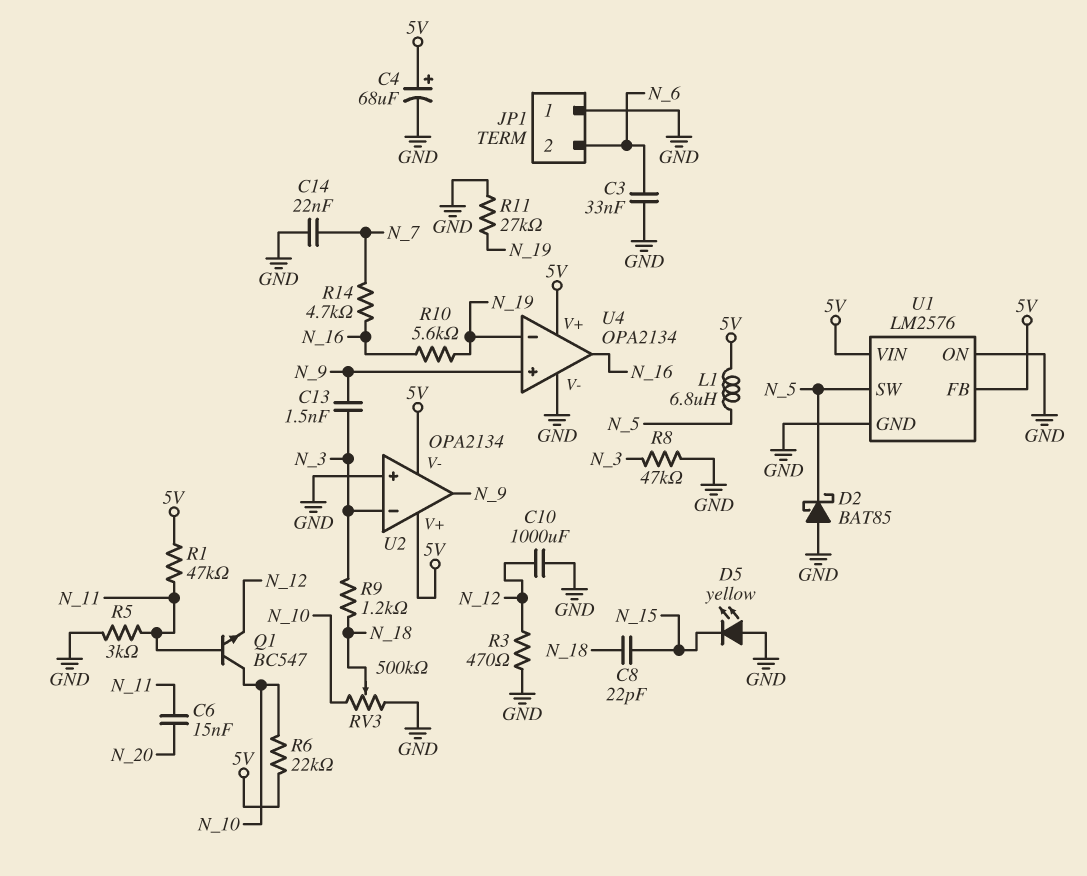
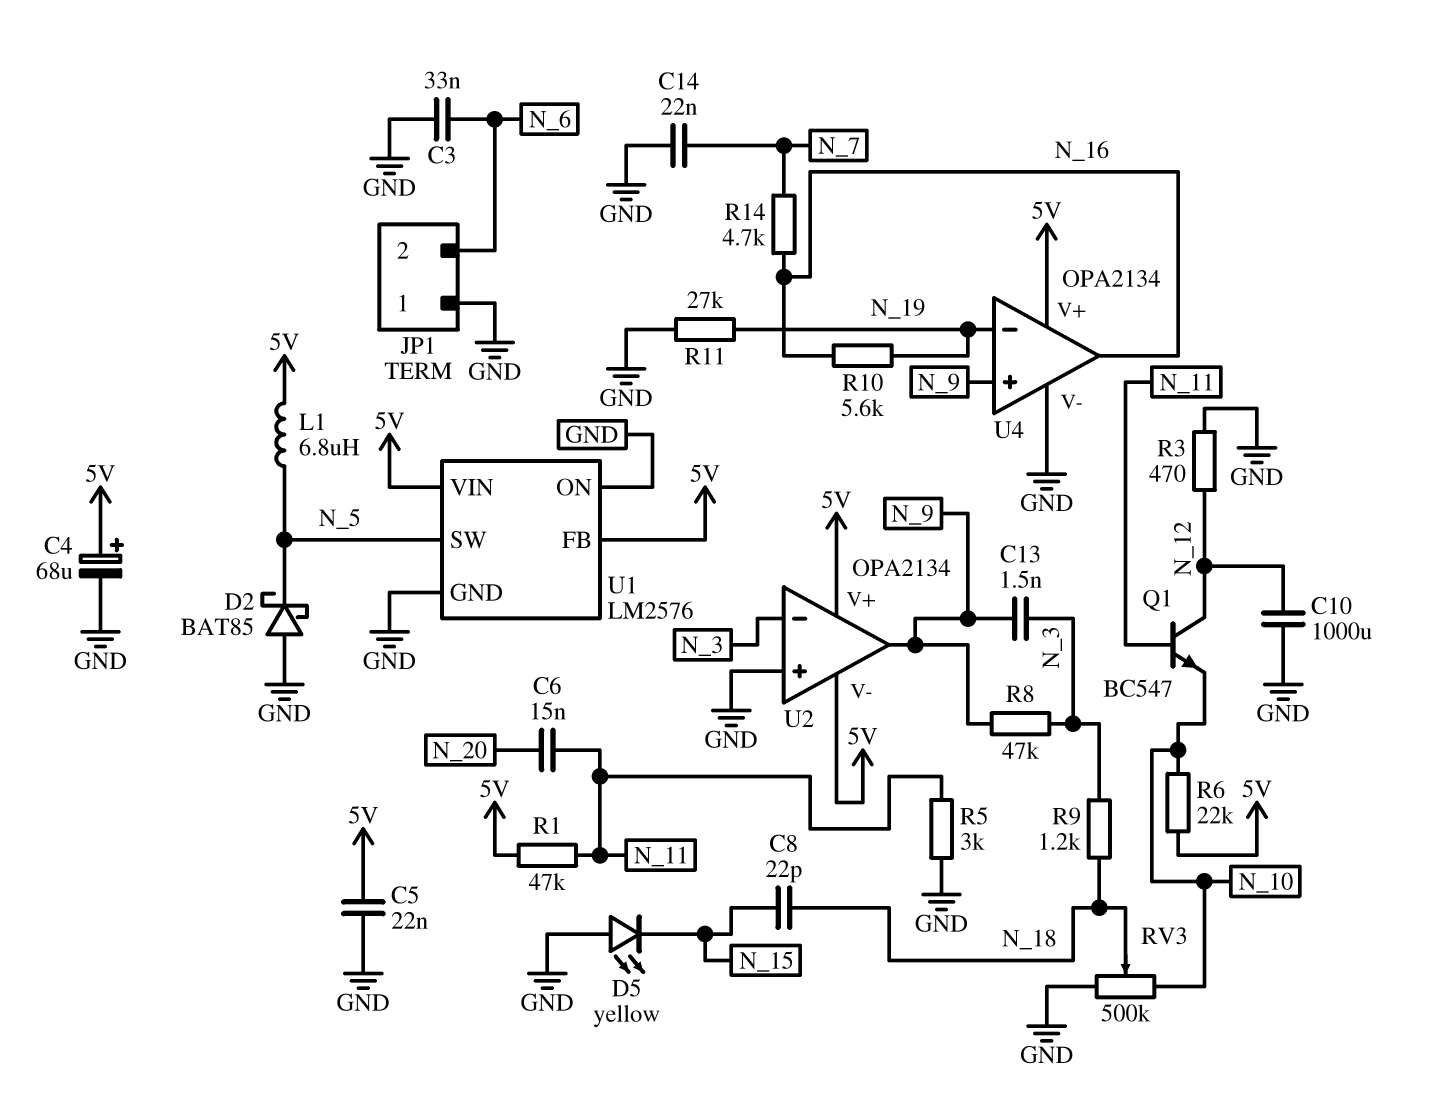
C5: none -> 22nF (5V, GND)
Q1: NPN BC547 (B N_11, C N_10, E N_12) -> NPN BC547 (B N_11, C N_12, E N_10)
R8: 47k (GND, N_3) -> 47k (N_3, N_9)

